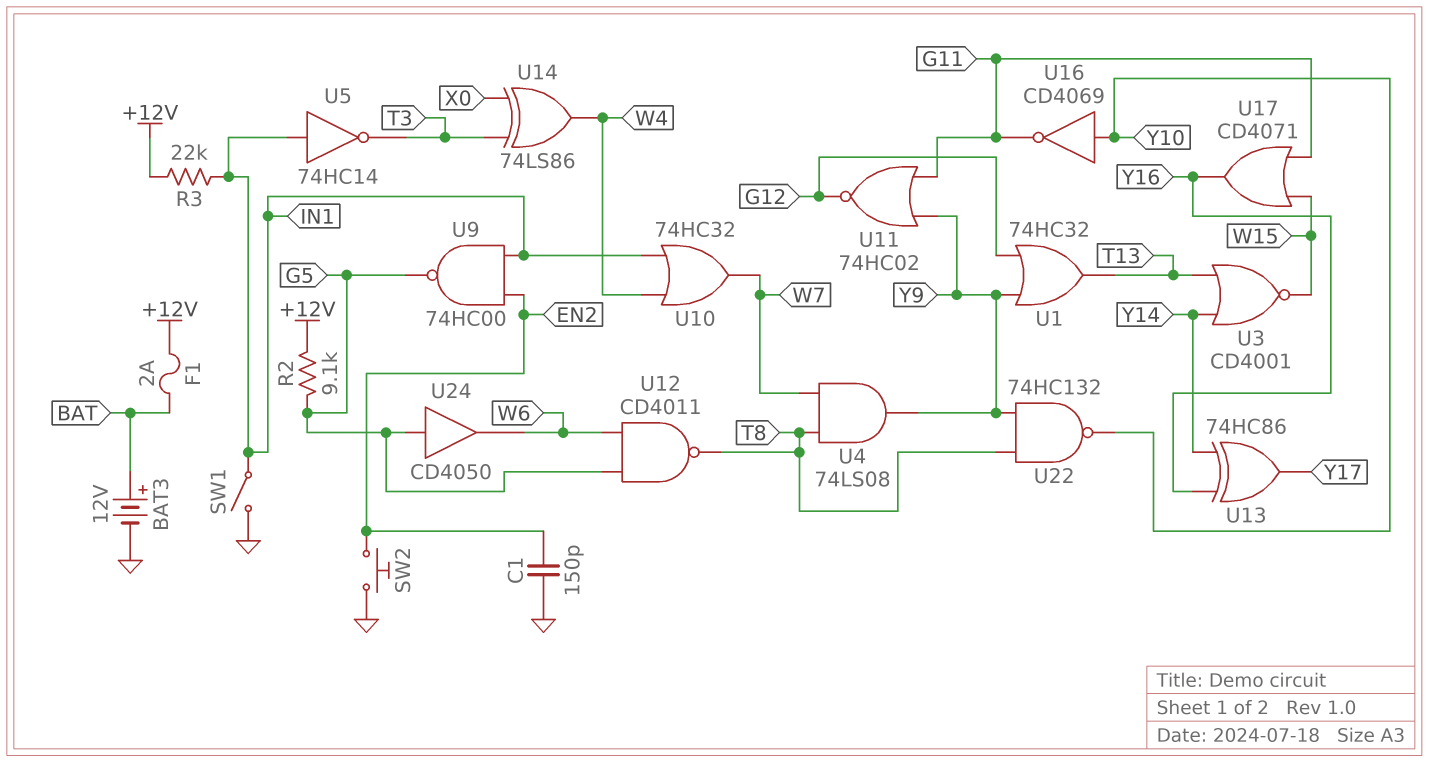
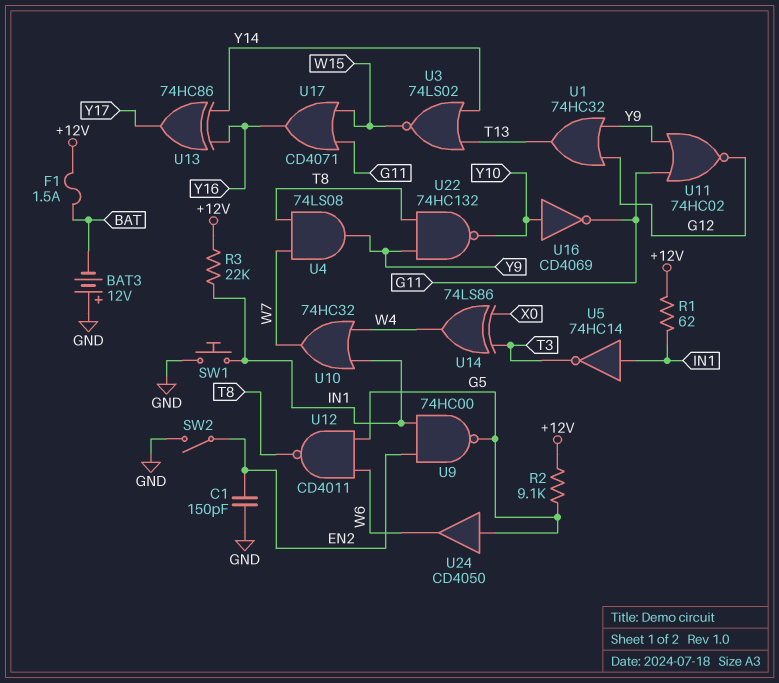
BAT3: 12V (plus BAT, minus GND) -> 12V (plus GND, minus BAT)
F1: 2A (+12V, BAT) -> 1.5A (+12V, BAT)
R1: none -> 62 (+12V, IN1)
SW1: switch (GND, IN1) -> button (GND, IN1)
SW2: button (EN2, GND) -> switch (EN2, GND)
U3: NOR CD4001 (in T13, in Y14, out W15) -> NOR 74LS02 (in T13, in Y14, out W15)

